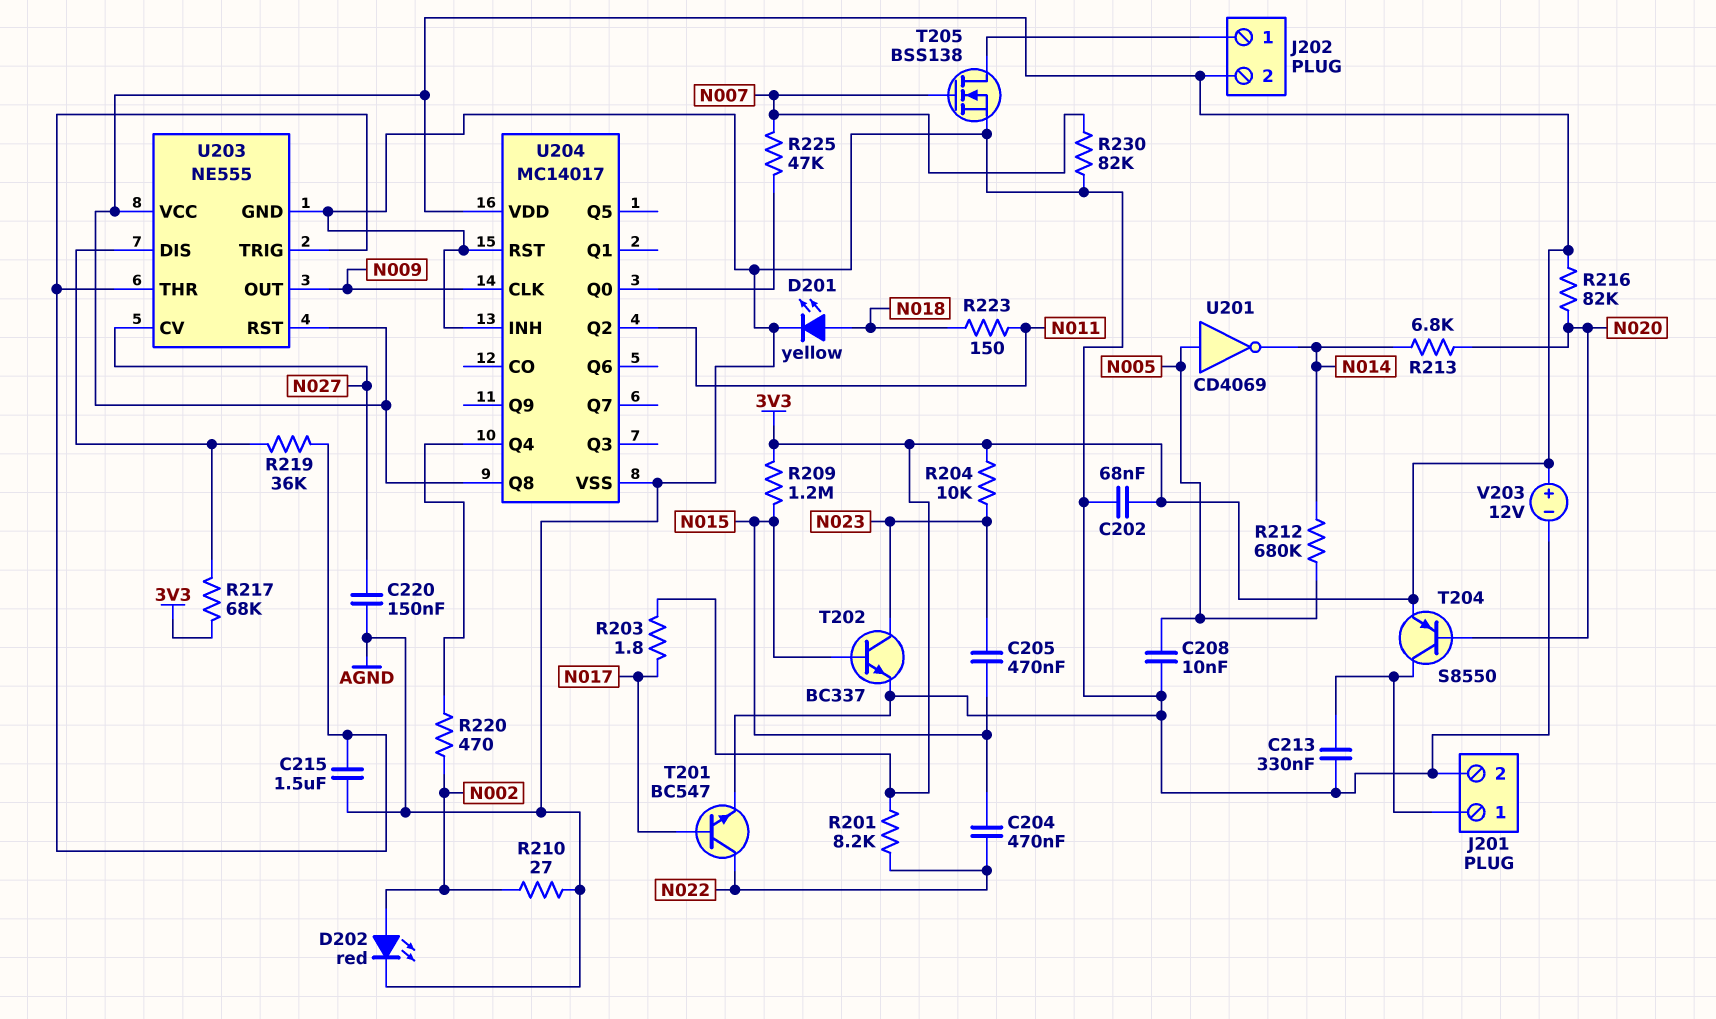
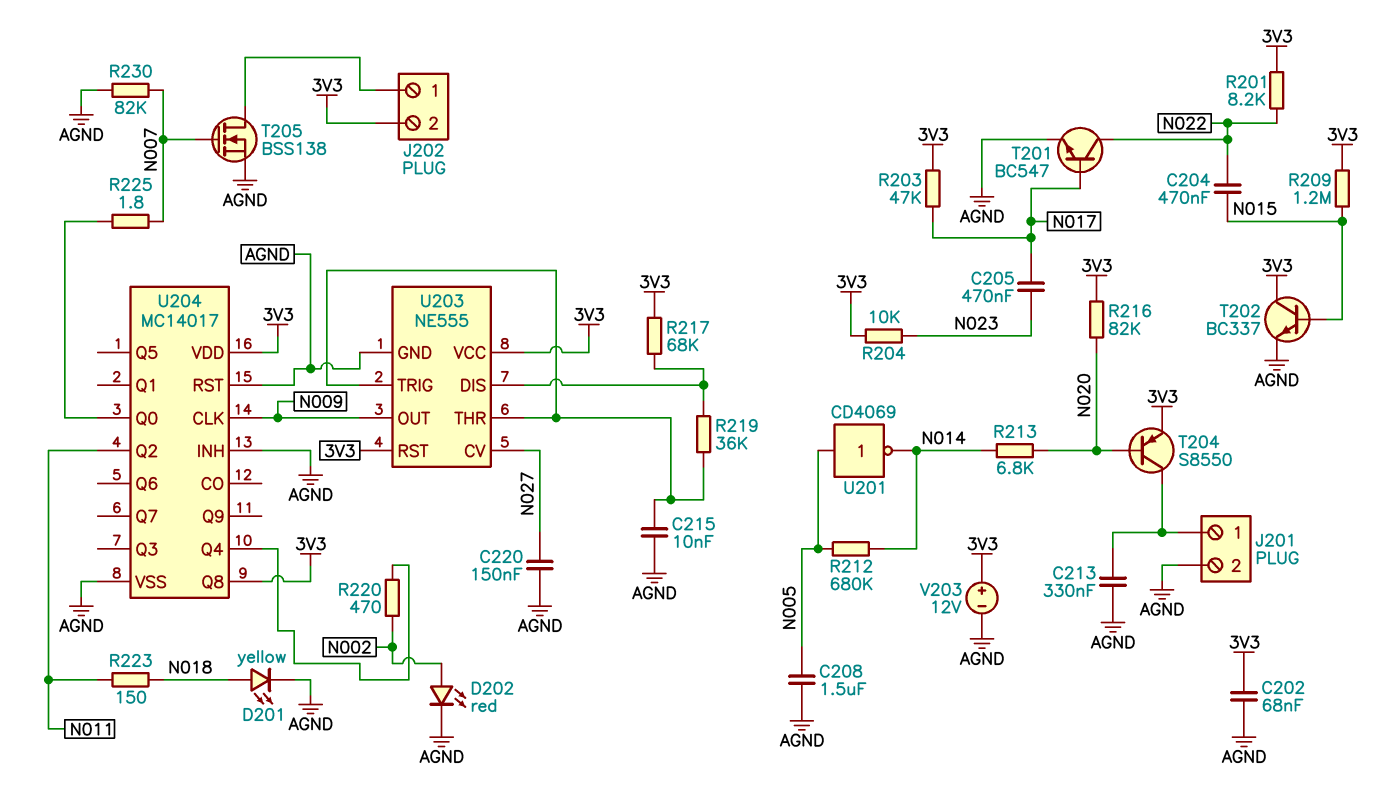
C205: 470nF (N015, N023) -> 470nF (N017, N023)
C208: 10nF (AGND, N005) -> 1.5uF (AGND, N005)
C215: 1.5uF (AGND, U203/THR) -> 10nF (AGND, U203/THR)
R203: 1.8 (3V3, N017) -> 47k (3V3, N017)
R210: 27 (AGND, N002) -> none
R225: 47k (N007, U204/Q0) -> 1.8 (N007, U204/Q0)
T202: NPN BC337 (B N015, C N023, E AGND) -> NPN BC337 (B N015, C 3V3, E AGND)

